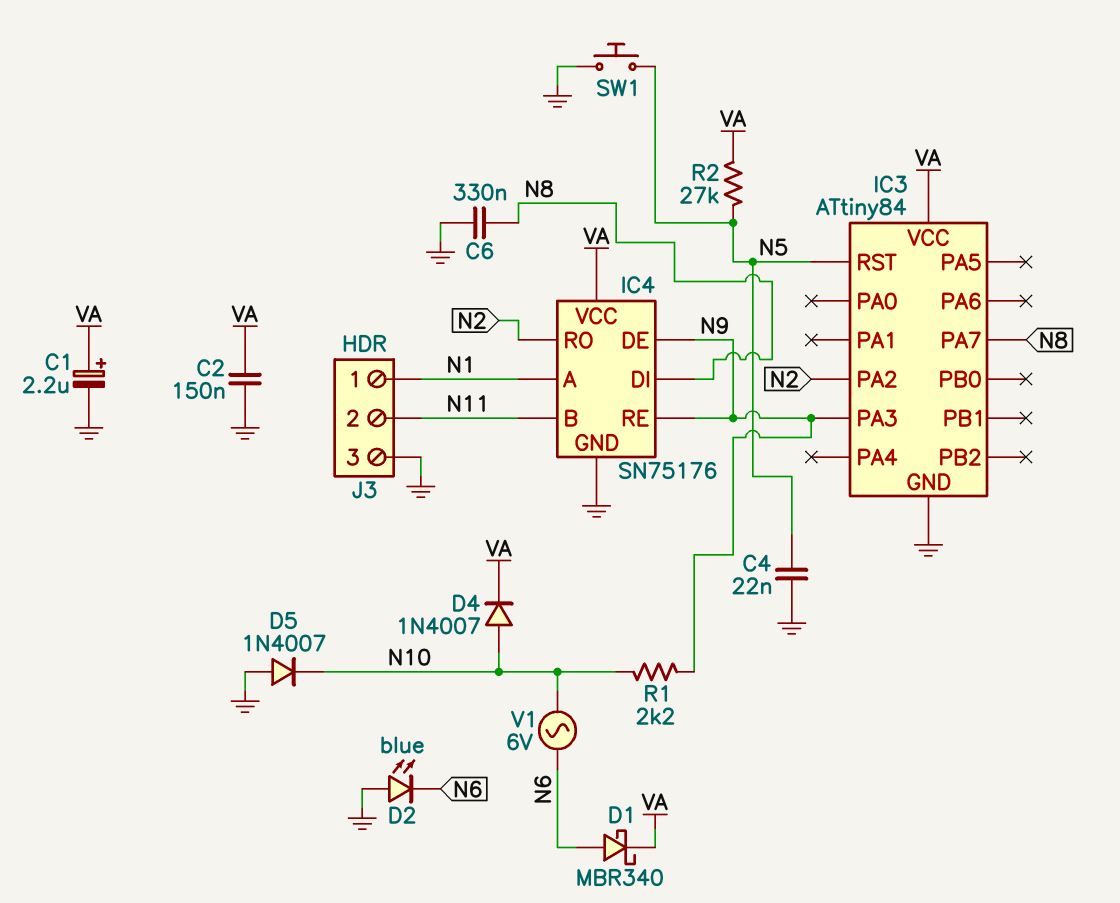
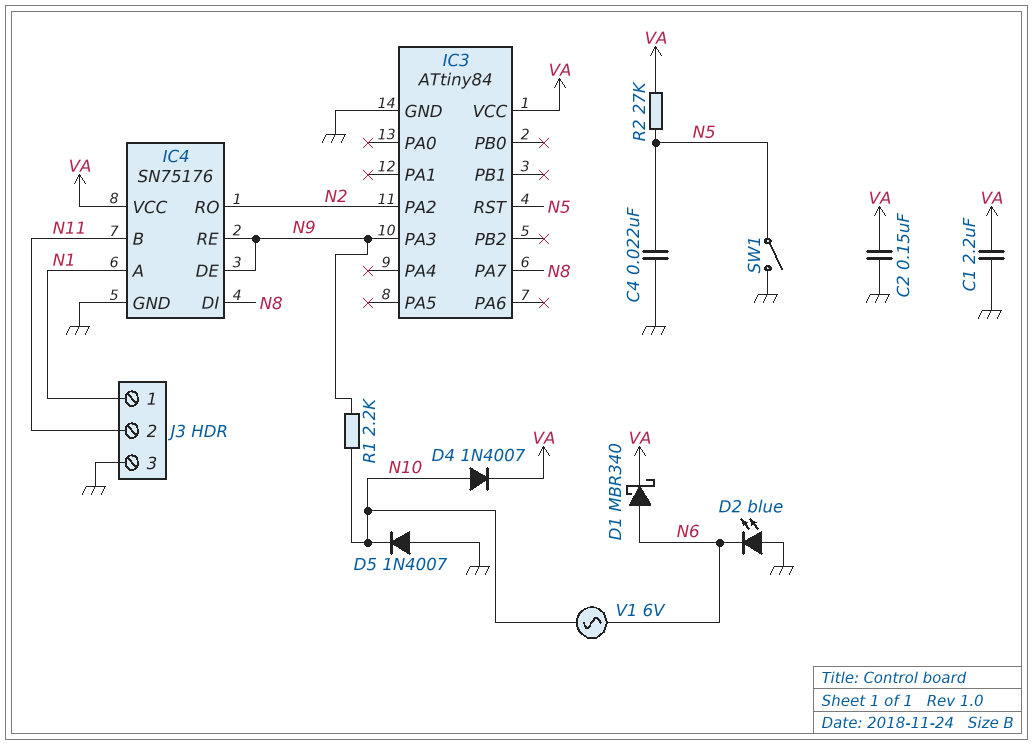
C1: 2.2uF (plus VA, minus GND) -> 2.2uF (GND, VA)
C6: 330nF (GND, N8) -> none
SW1: button (GND, N5) -> switch (GND, N5)

